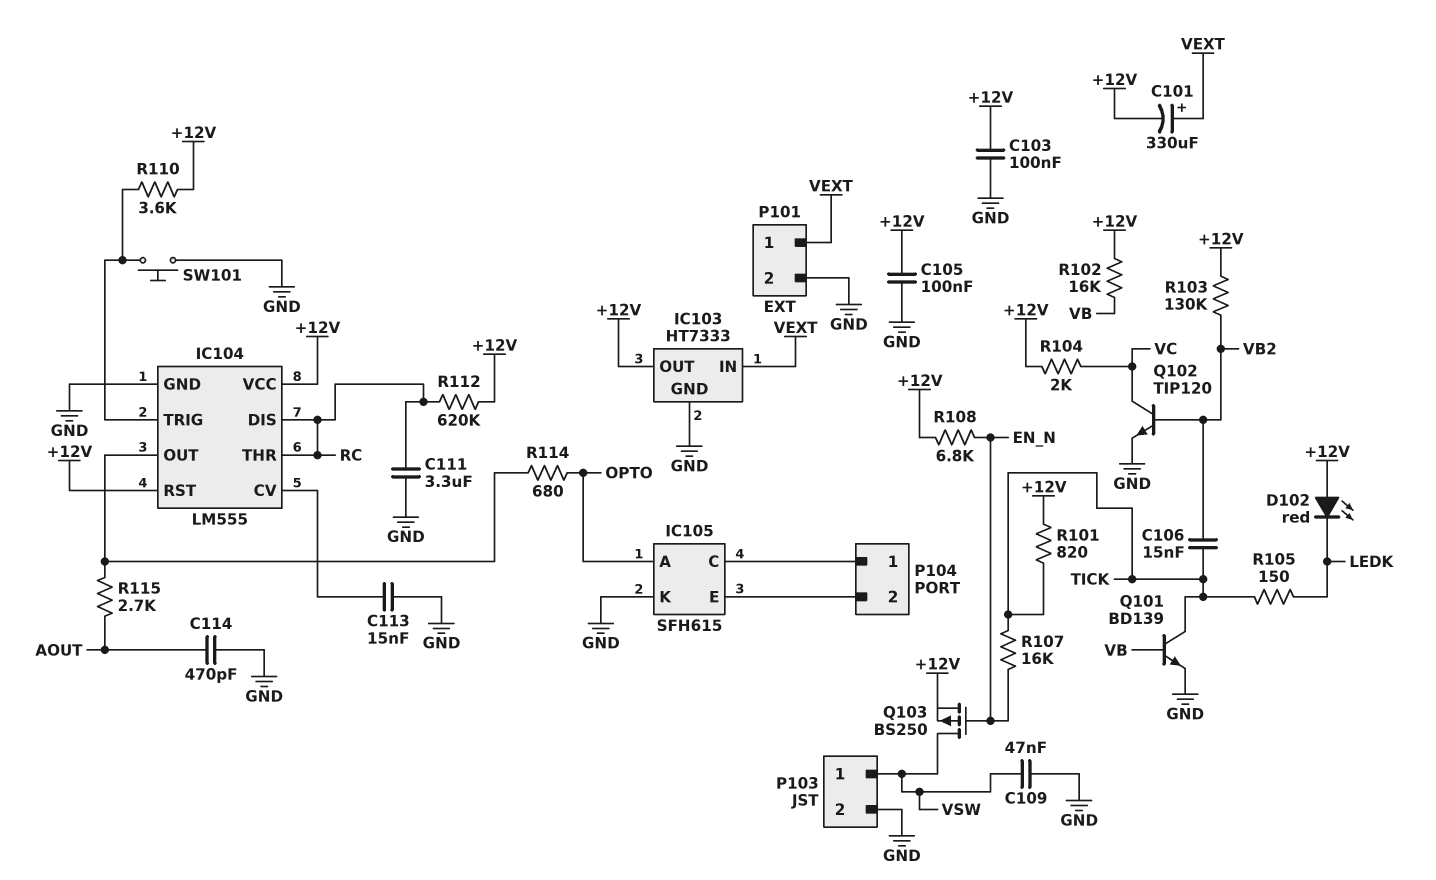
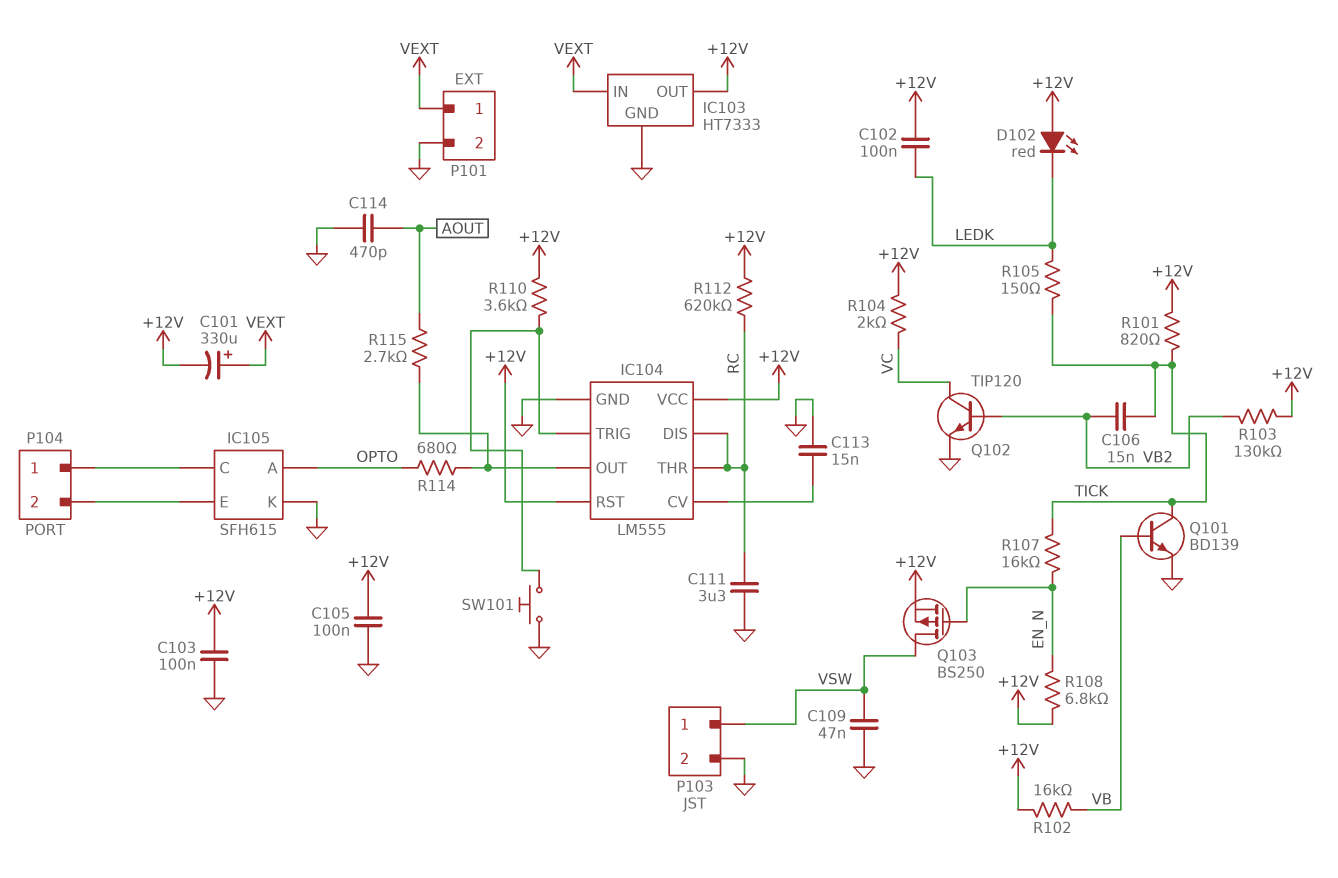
C102: none -> 100nF (+12V, LEDK)

